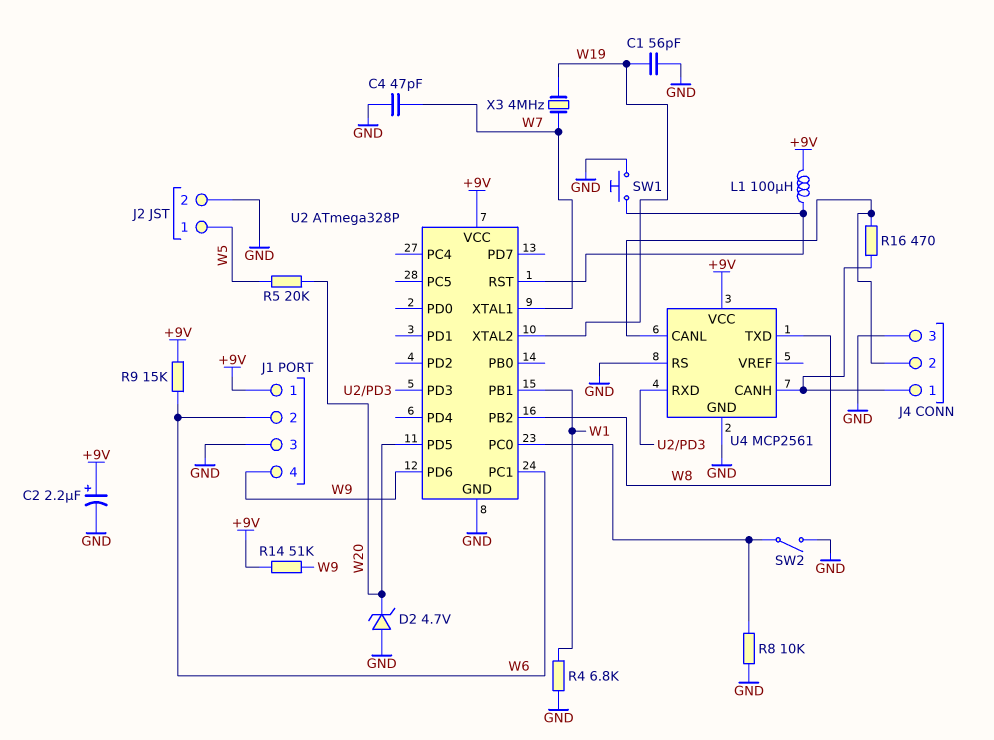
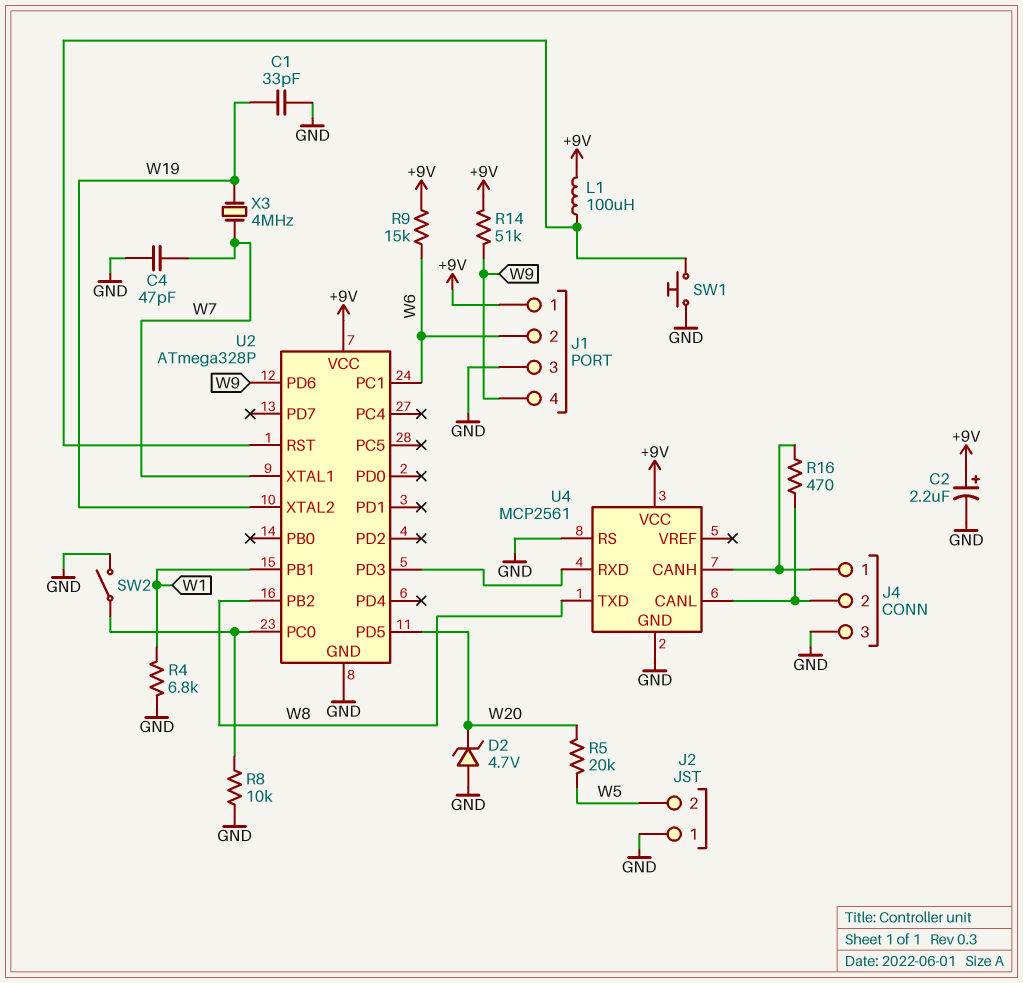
C1: 56pF (GND, W19) -> 33pF (GND, W19)
J2 pin 1: W5 -> GND
J2 pin 2: GND -> W5

